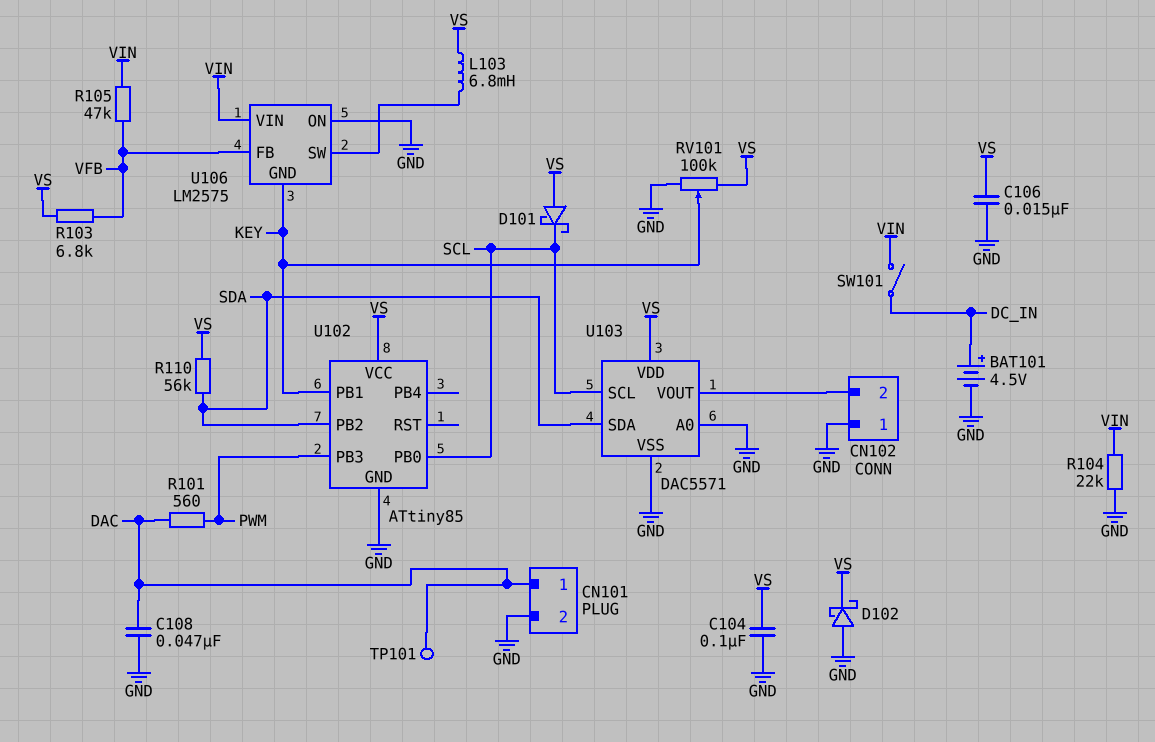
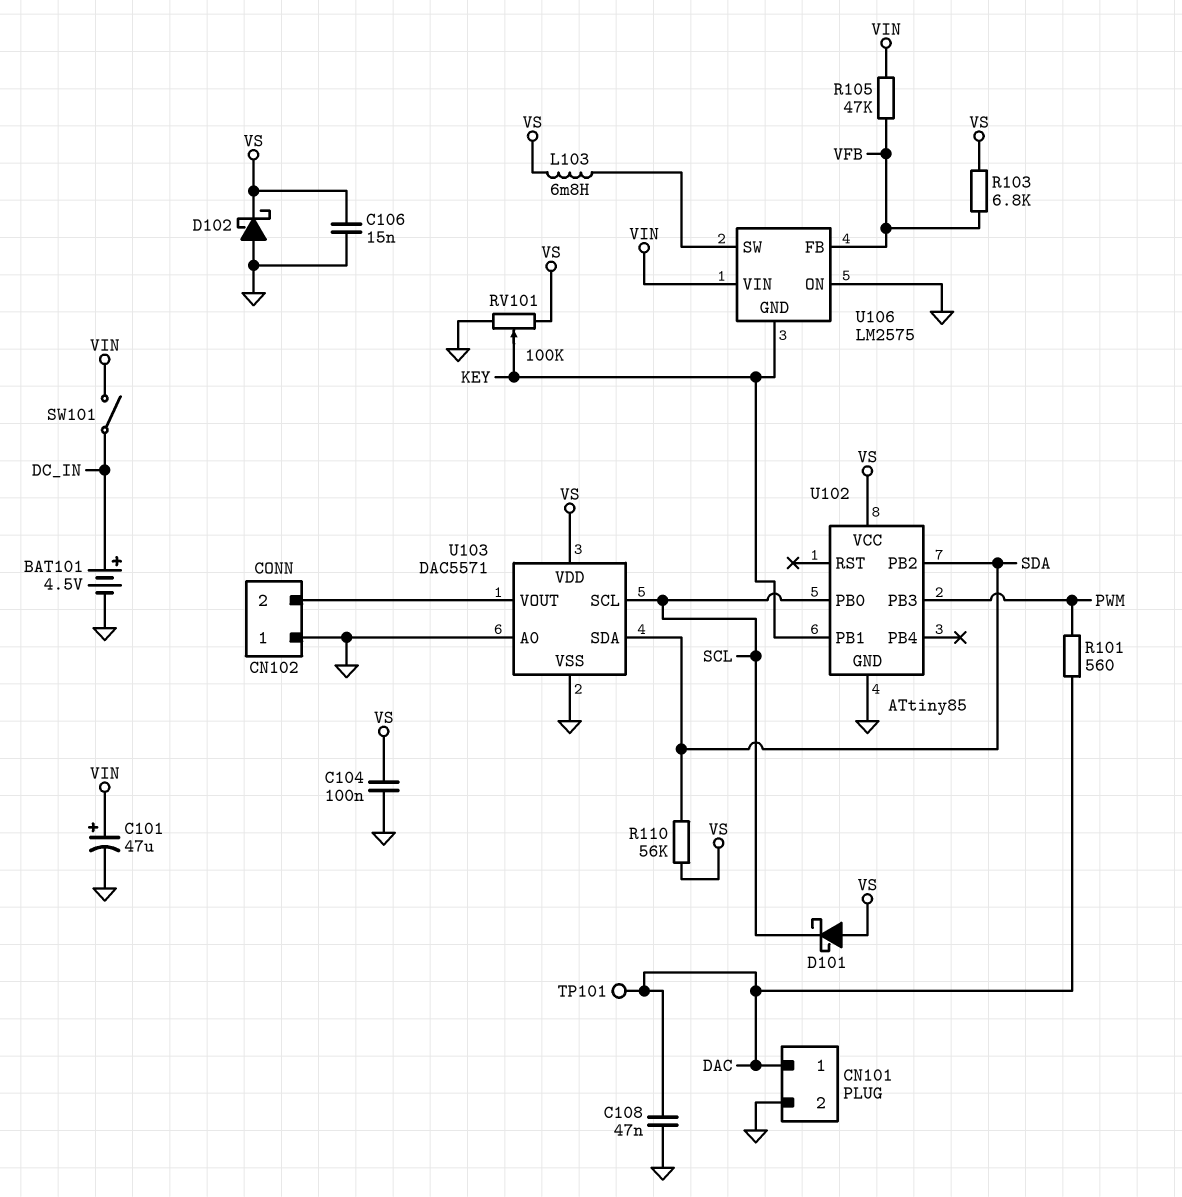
C101: none -> 47uF (plus VIN, minus GND)
R104: 22k (GND, VIN) -> none

